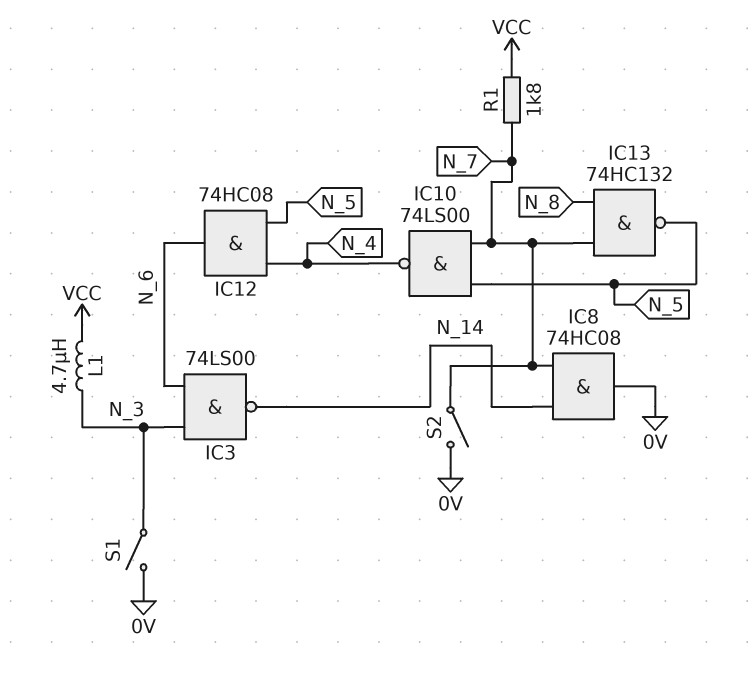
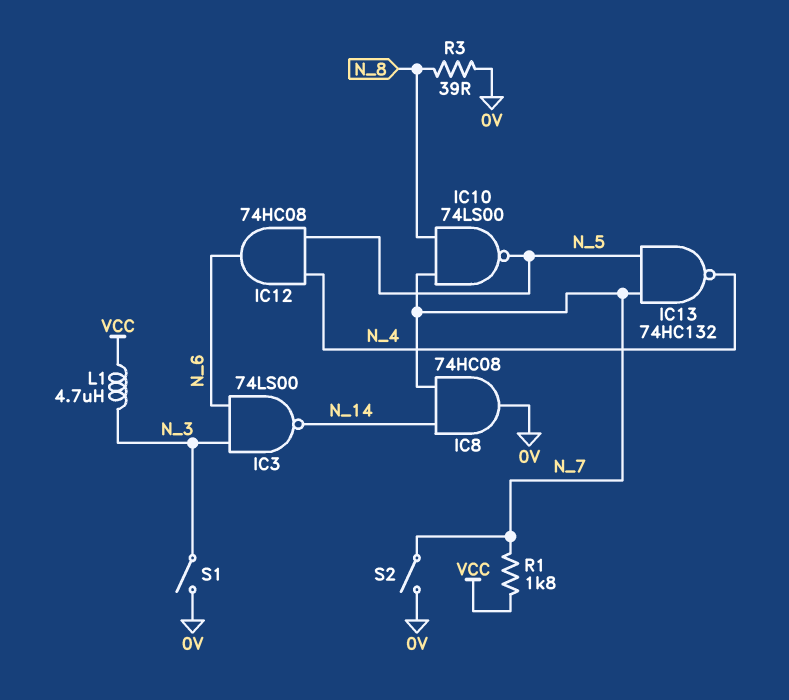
IC10: NAND 74LS00 (in N_5, in N_7, out N_4) -> NAND 74LS00 (in N_7, in N_8, out N_5)
IC13: NAND 74HC132 (in N_7, in N_8, out N_5) -> NAND 74HC132 (in N_5, in N_7, out N_4)
R3: none -> 39 (0V, N_8)

